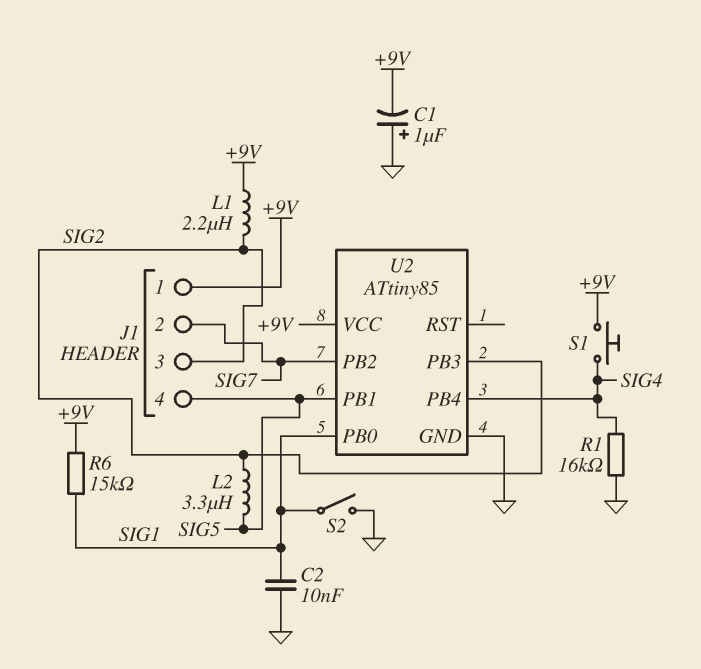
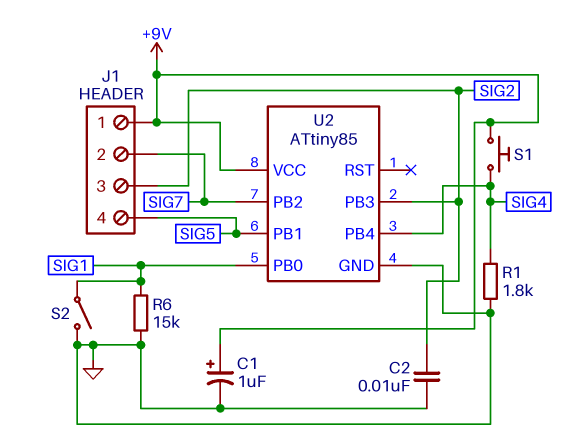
C1: 1uF (plus GND, minus +9V) -> 1uF (plus +9V, minus GND)
C2: 10nF (GND, SIG1) -> 10nF (GND, SIG2)
L1: 2.2uH (+9V, SIG2) -> none
L2: 3.3uH (SIG2, SIG5) -> none
R1: 16k (GND, SIG4) -> 1.8k (GND, SIG4)
R6: 15k (+9V, SIG1) -> 15k (GND, SIG1)

